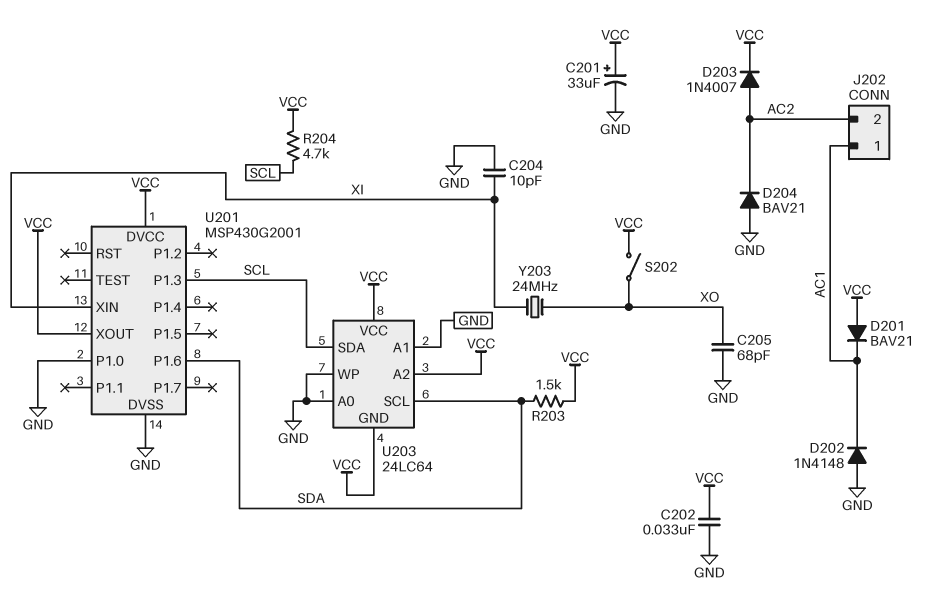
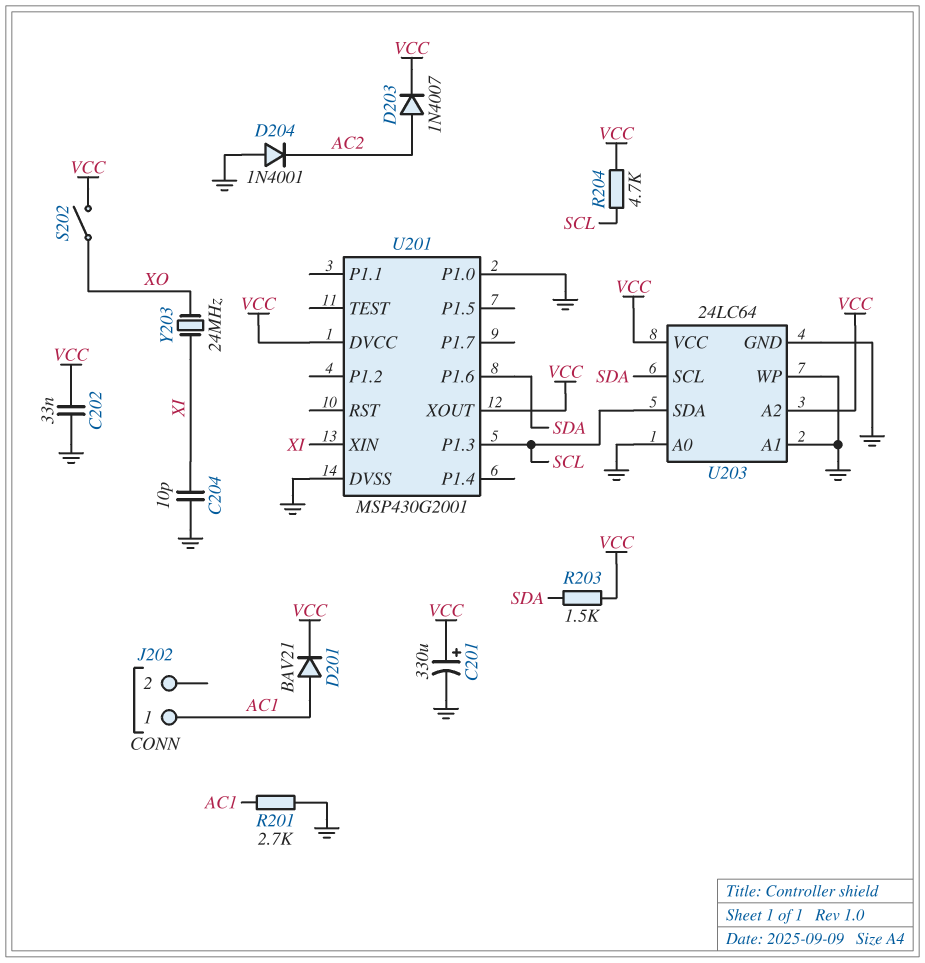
C201: 33uF (plus VCC, minus GND) -> 330uF (plus VCC, minus GND)
C205: 68pF (GND, XO) -> none
D201: diode BAV21 (A VCC, K AC1) -> diode BAV21 (A AC1, K VCC)
D202: diode 1N4148 (A GND, K AC1) -> none
D204: diode BAV21 (A GND, K AC2) -> diode 1N4001 (A GND, K AC2)
J202 pin 2: AC2 -> none
R201: none -> 2.7k (AC1, GND)
U203 pin GND: VCC -> GND

